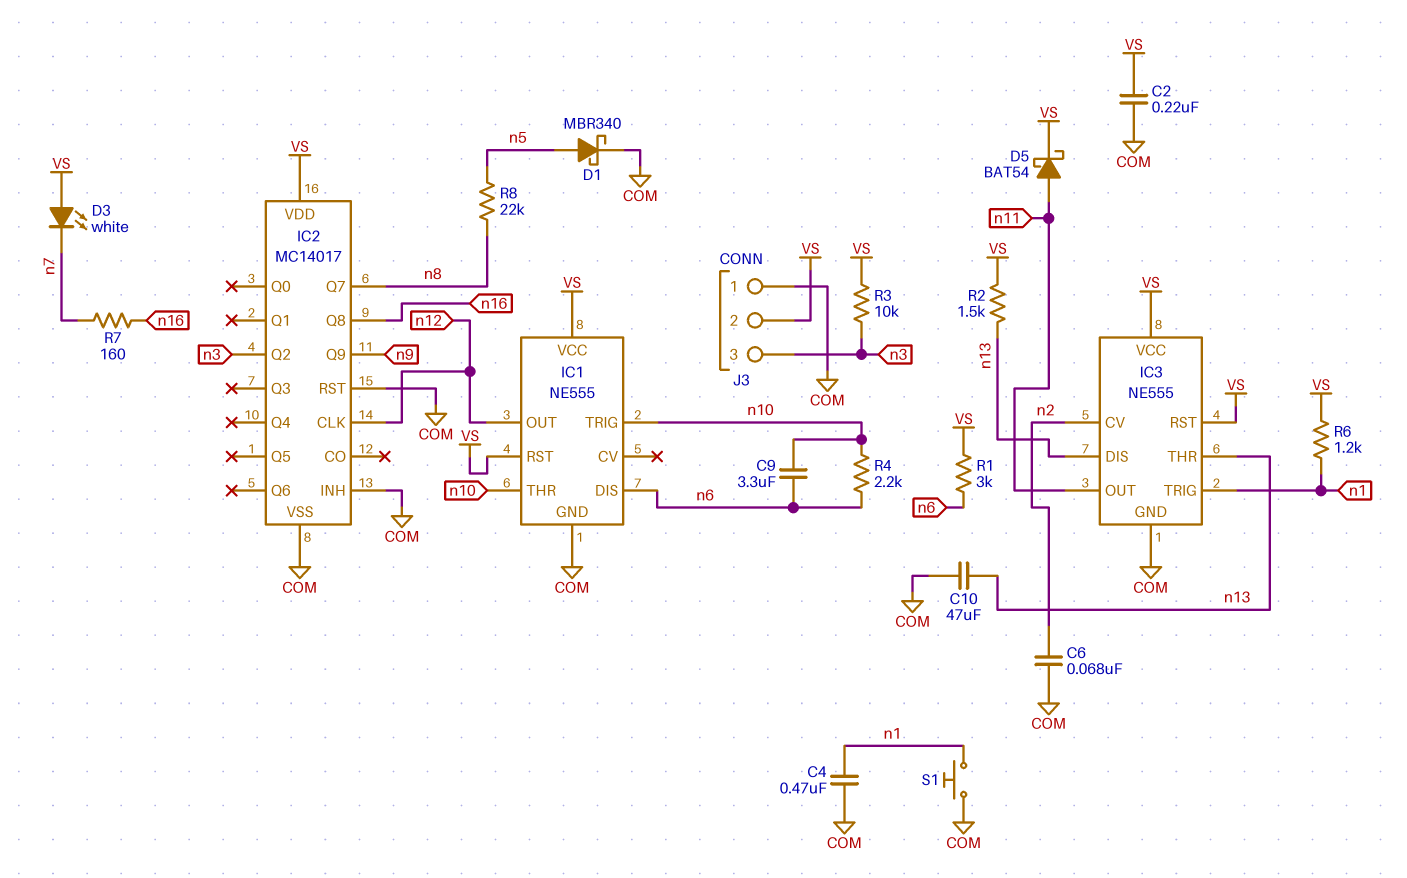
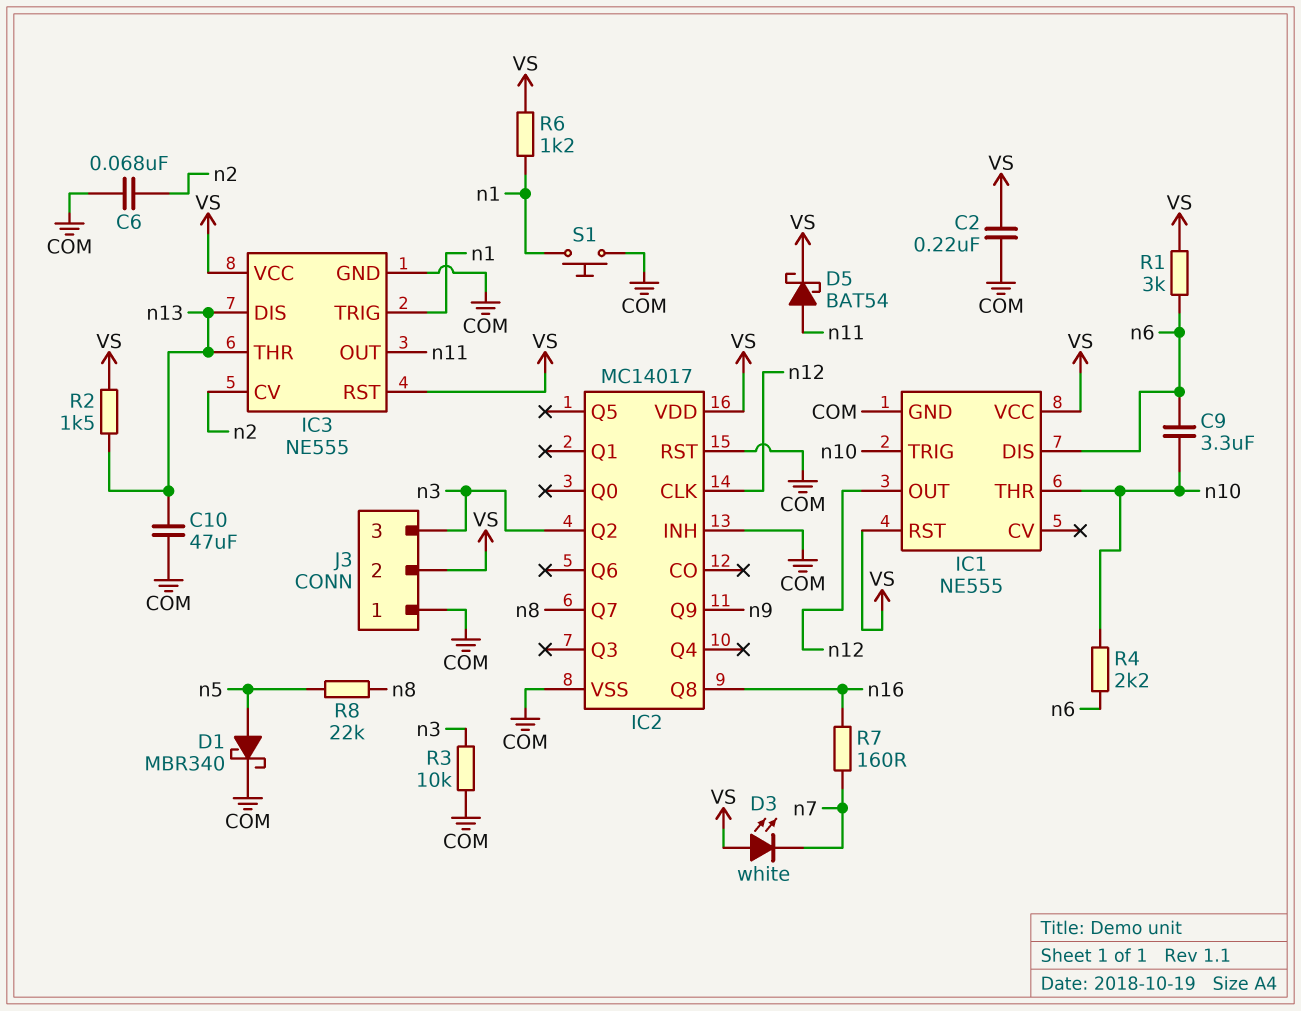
C4: 470nF (COM, n1) -> none
R3: 10k (VS, n3) -> 10k (COM, n3)

